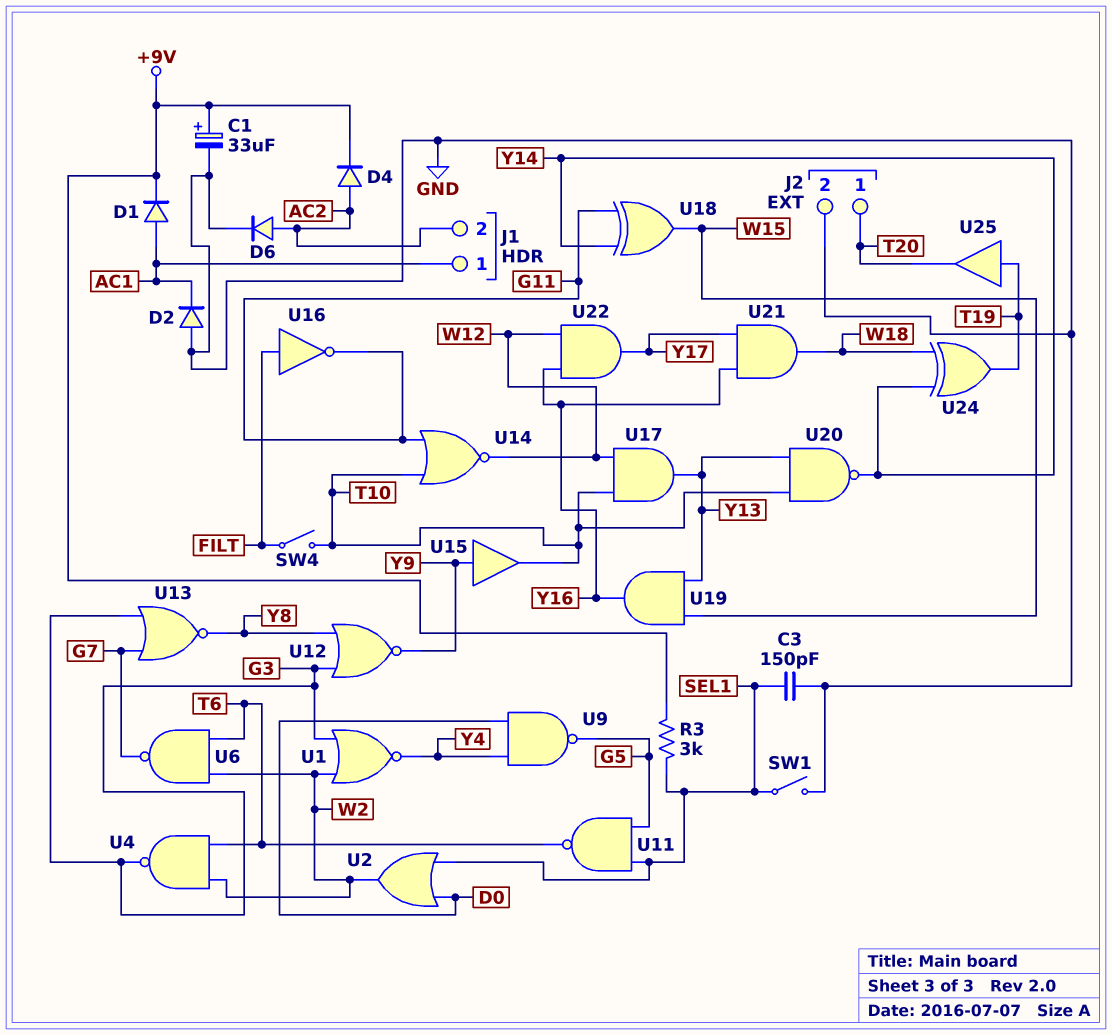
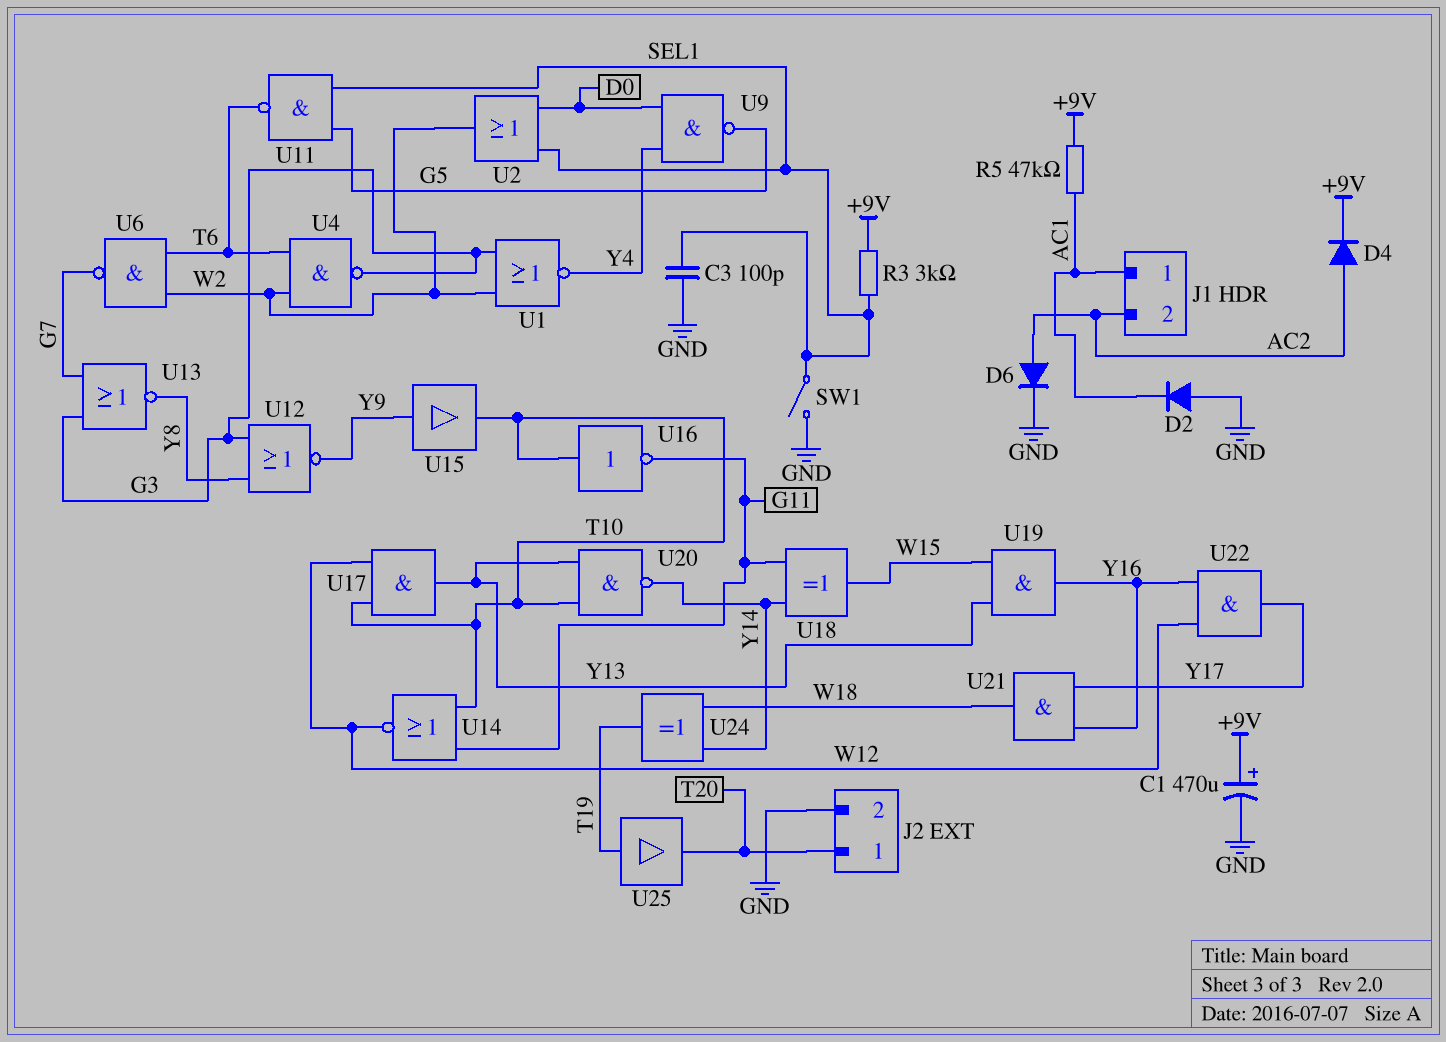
C1: 33uF (plus +9V, minus GND) -> 470uF (plus +9V, minus GND)
C3: 150pF (GND, SEL1) -> 100pF (GND, SEL1)
D1: diode (A AC1, K +9V) -> none
R5: none -> 47k (+9V, AC1)
SW4: switch (FILT, T10) -> none
U16: NOT (in FILT, out G11) -> NOT (in T10, out G11)

